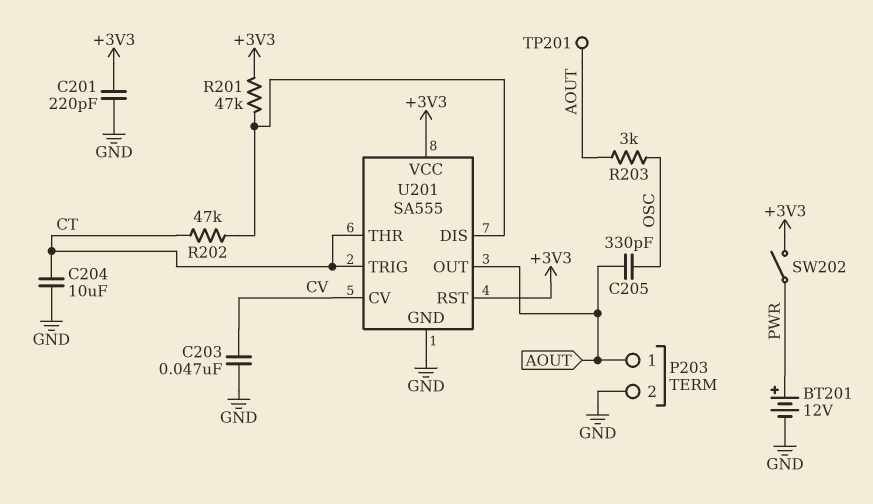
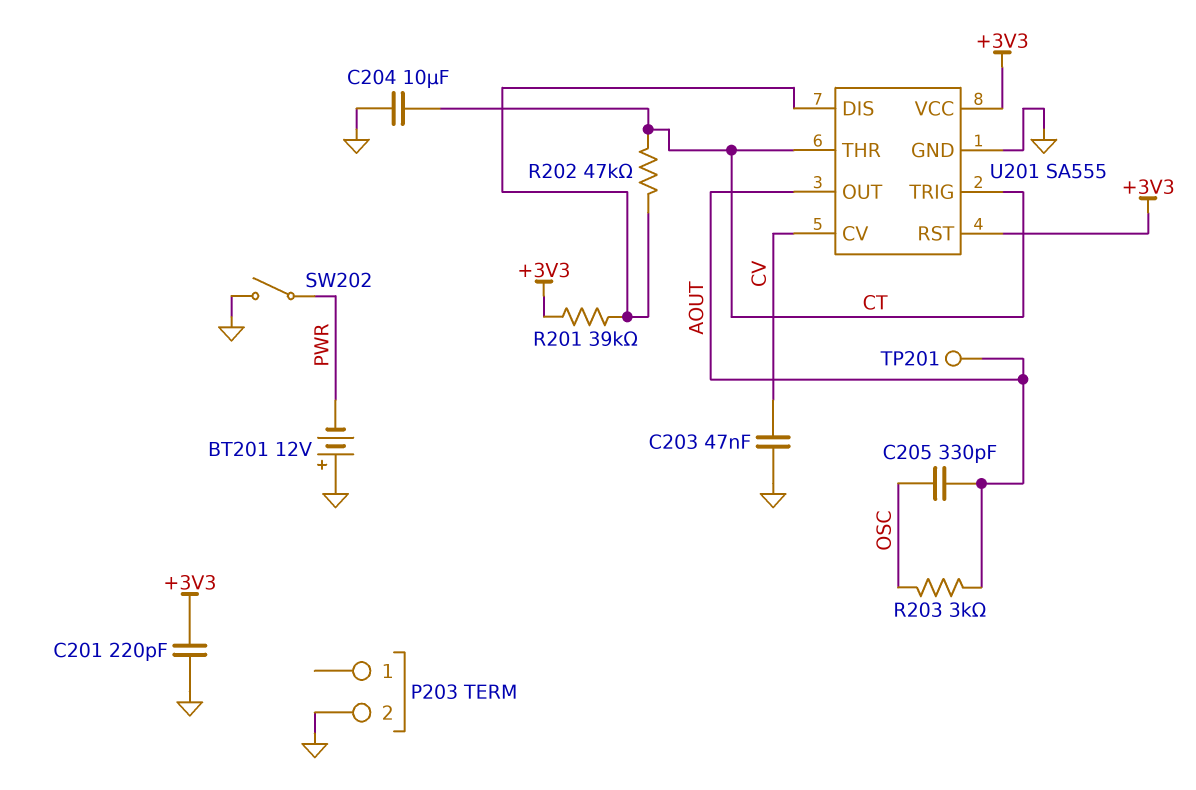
BT201: 12V (plus PWR, minus GND) -> 12V (plus GND, minus PWR)
P203 pin 1: AOUT -> none
R201: 47k (+3V3, U201/DIS) -> 39k (+3V3, U201/DIS)
SW202: switch (+3V3, PWR) -> switch (GND, PWR)

